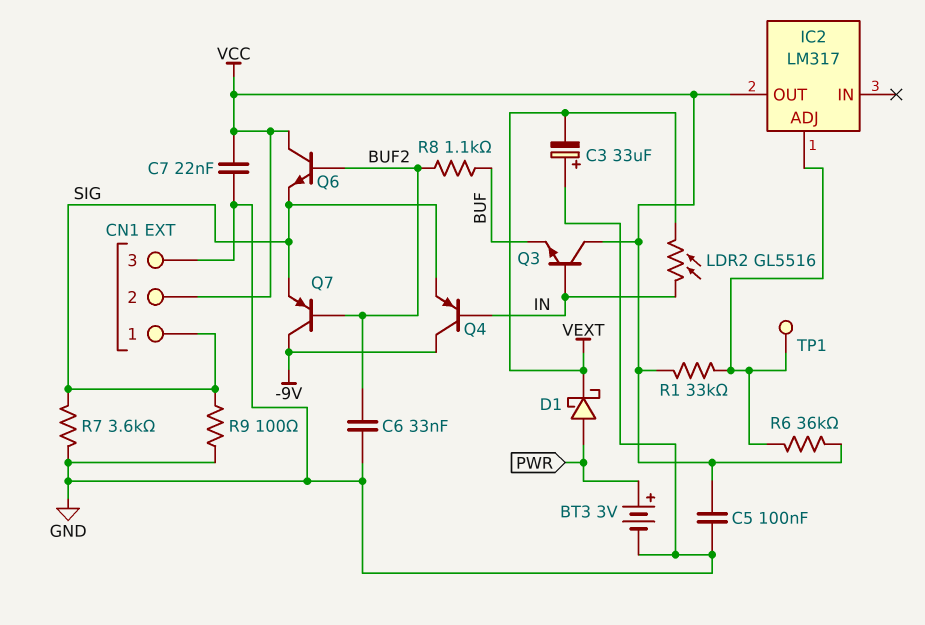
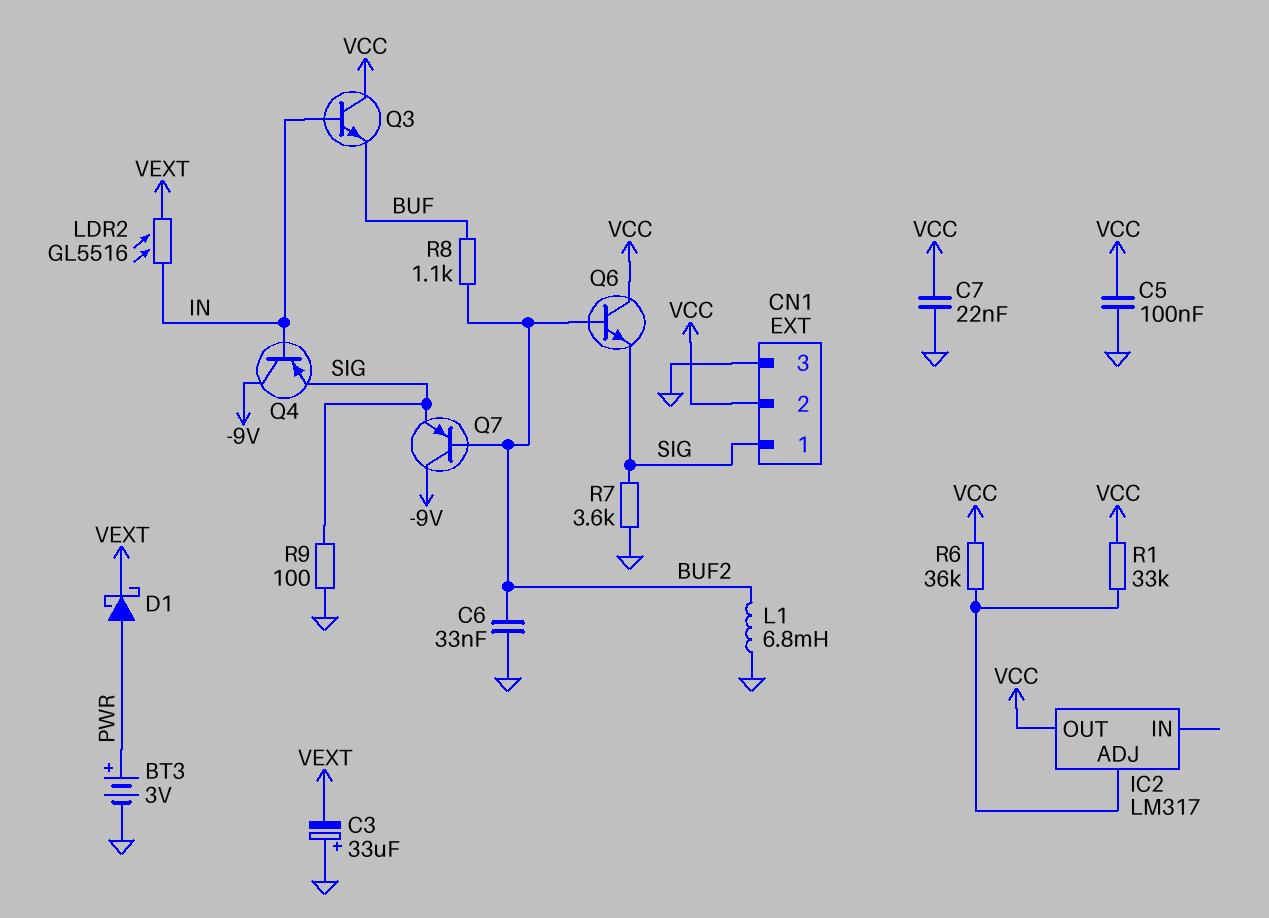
L1: none -> 6.8mH (BUF2, GND)
TP1: test point (IC2/ADJ) -> none

